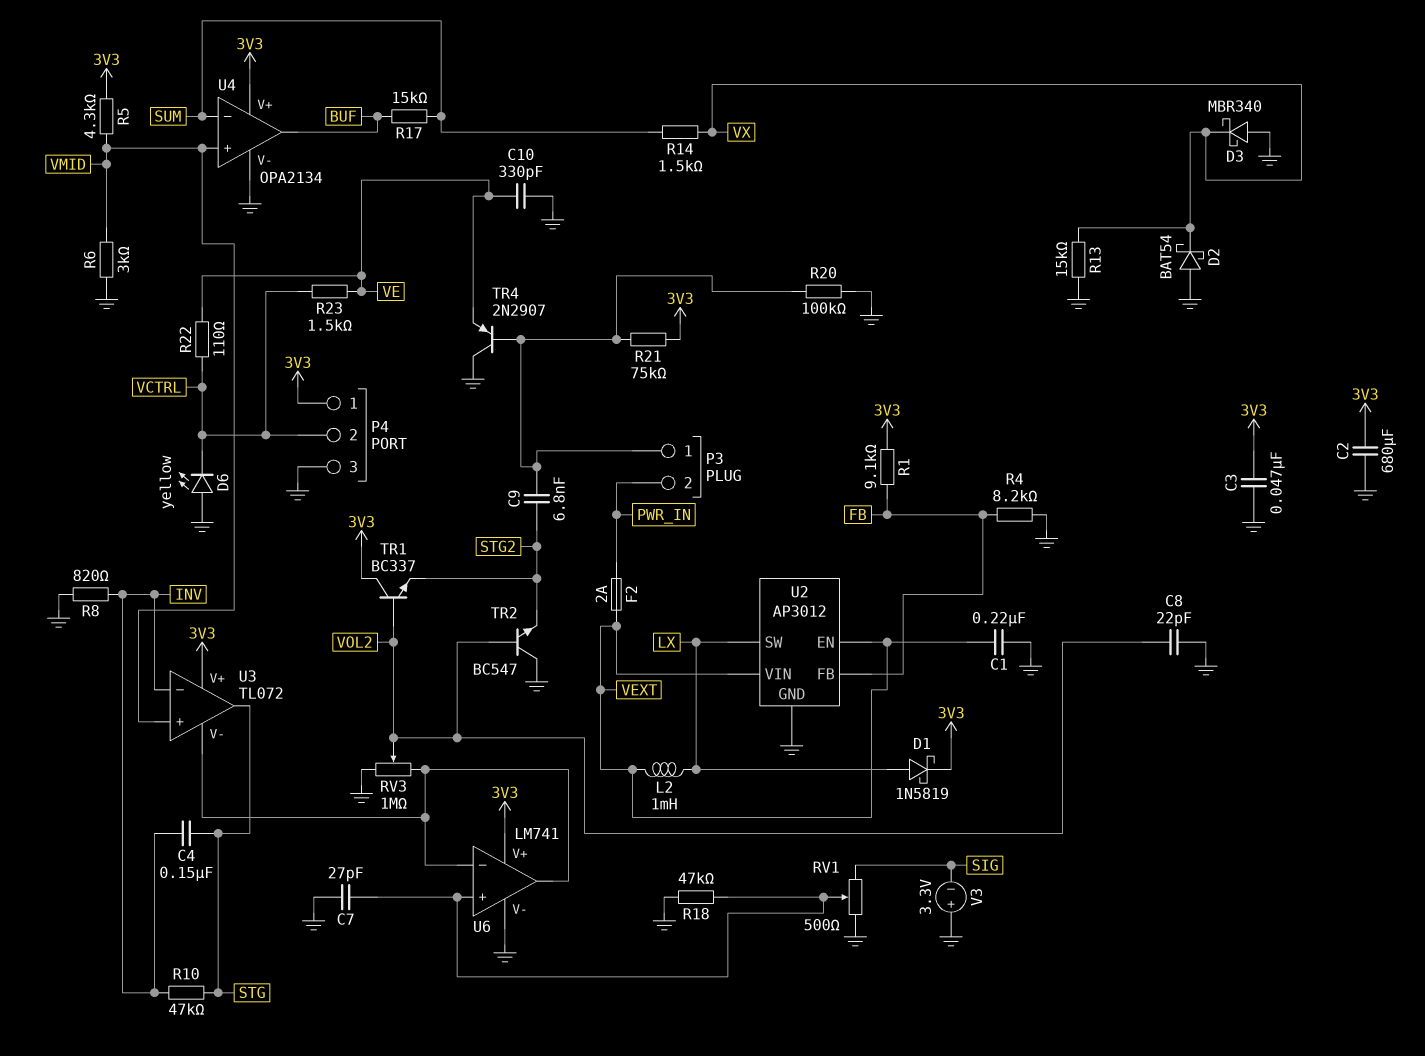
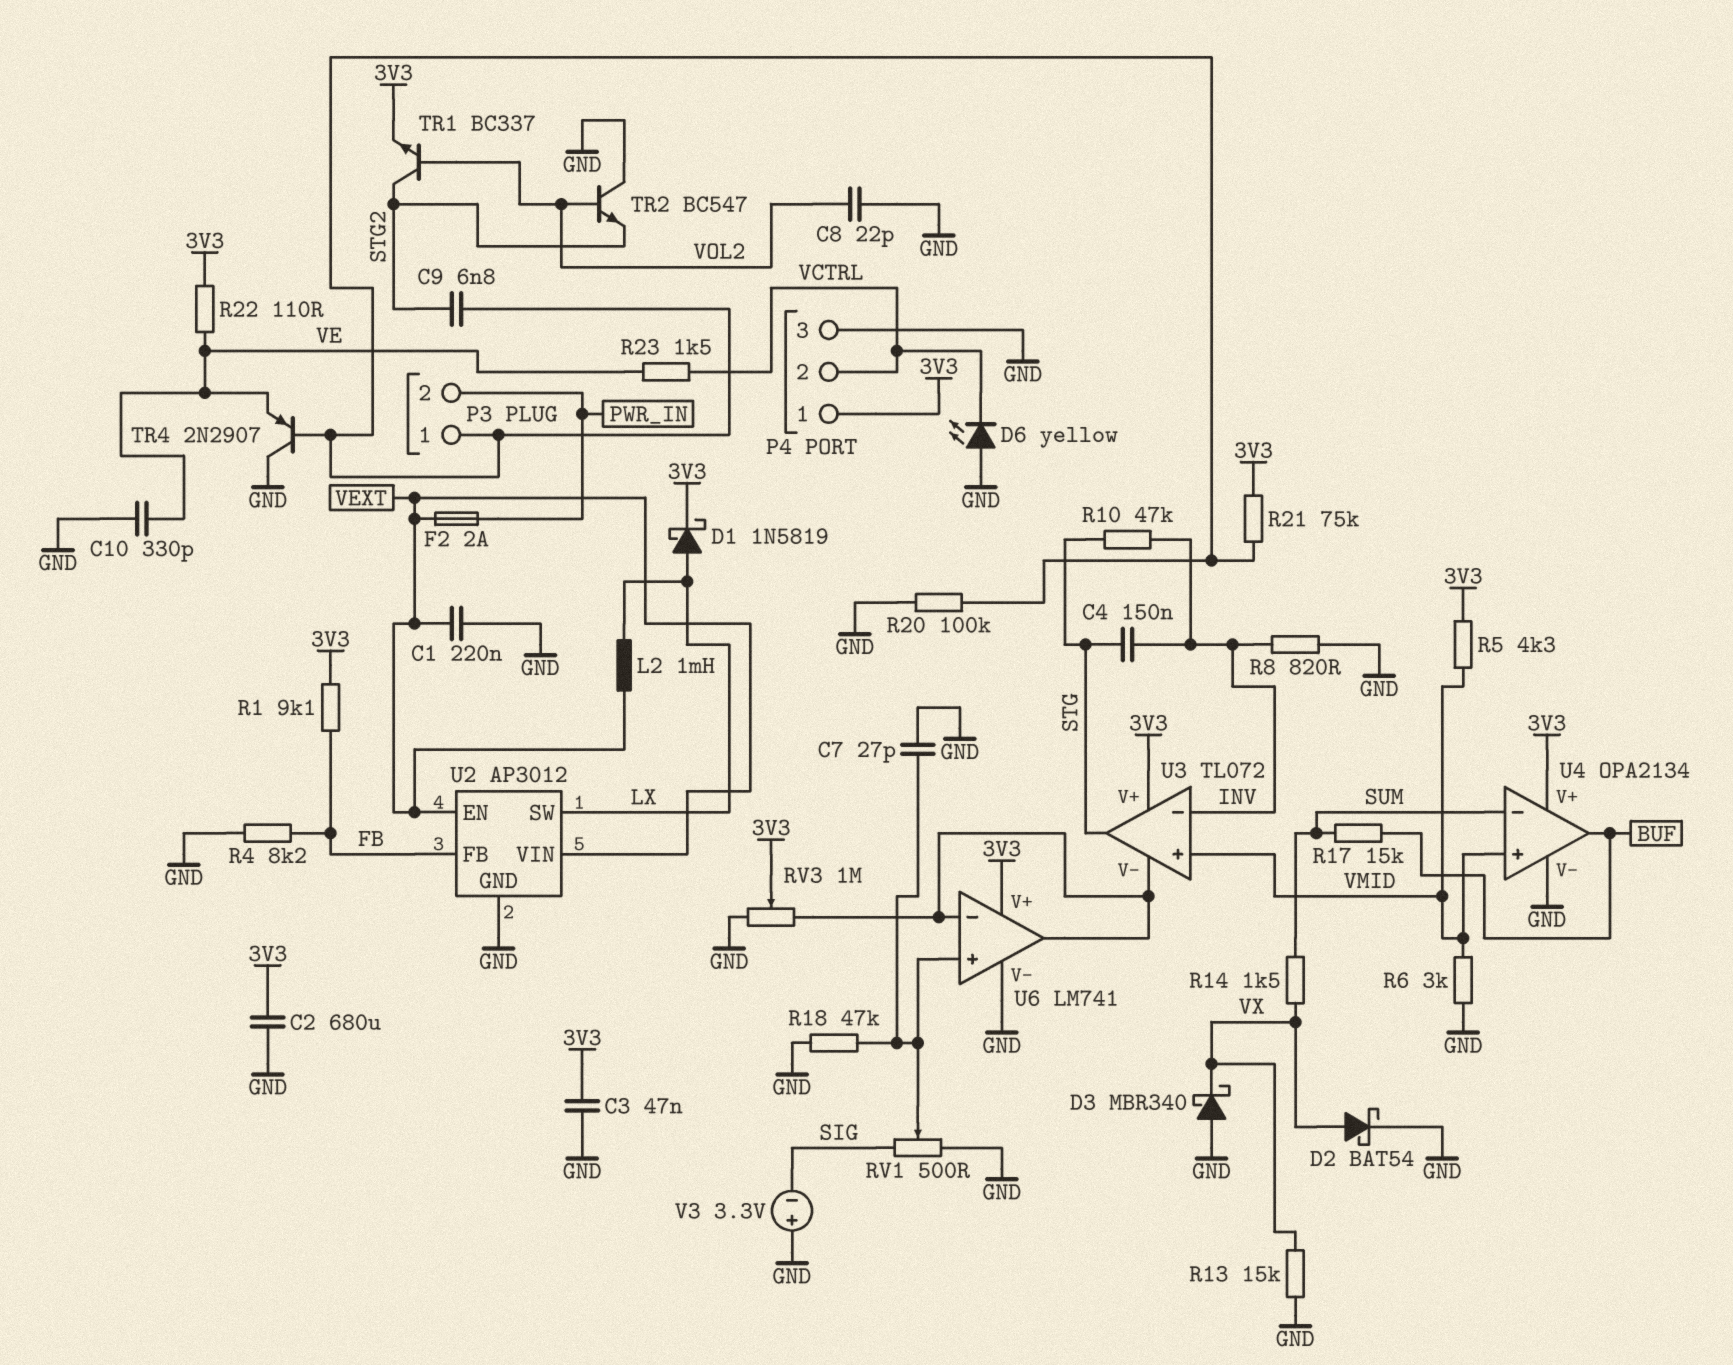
D2: schottky BAT54 (A GND, K VX) -> schottky BAT54 (A VX, K GND)
R22: 110 (VCTRL, VE) -> 110 (3V3, VE)
RV3: 1M (GND, U3/V-, wiper VOL2) -> 1M (GND, U3/V-, wiper 3V3)
TR1: NPN BC337 (B VOL2, C 3V3, E STG2) -> NPN BC337 (B VOL2, C STG2, E 3V3)

